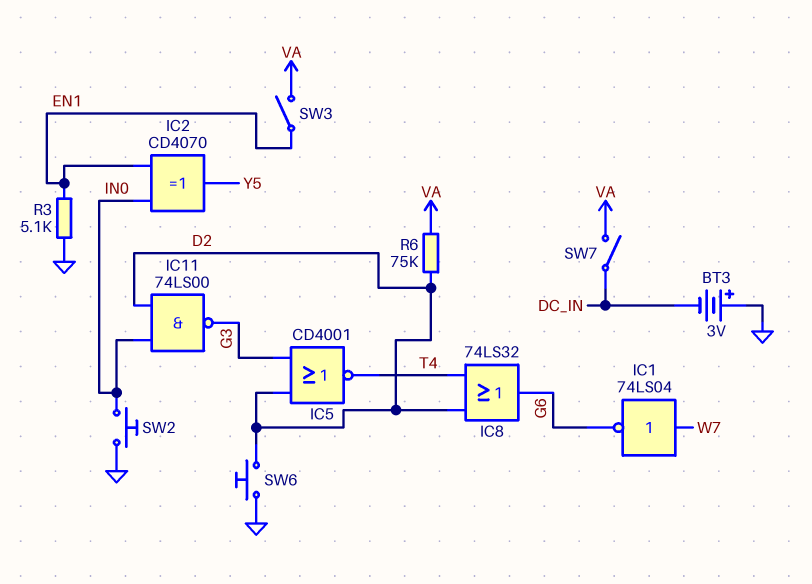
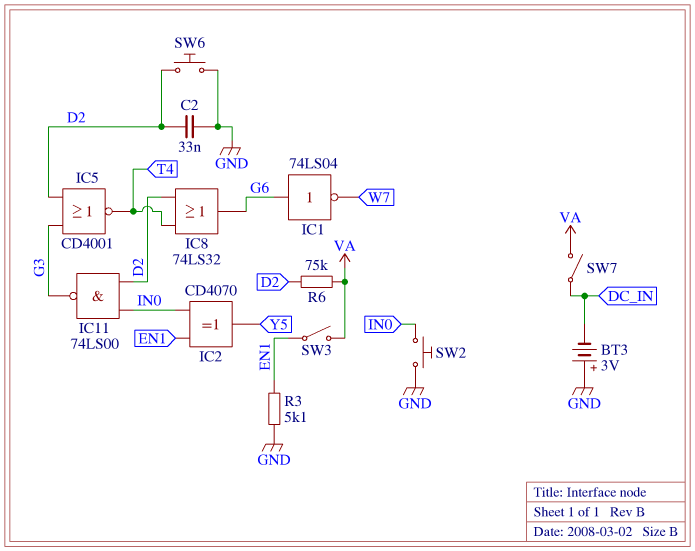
C2: none -> 33nF (D2, GND)
IC1: NOT 74LS04 (in W7, out G6) -> NOT 74LS04 (in G6, out W7)

